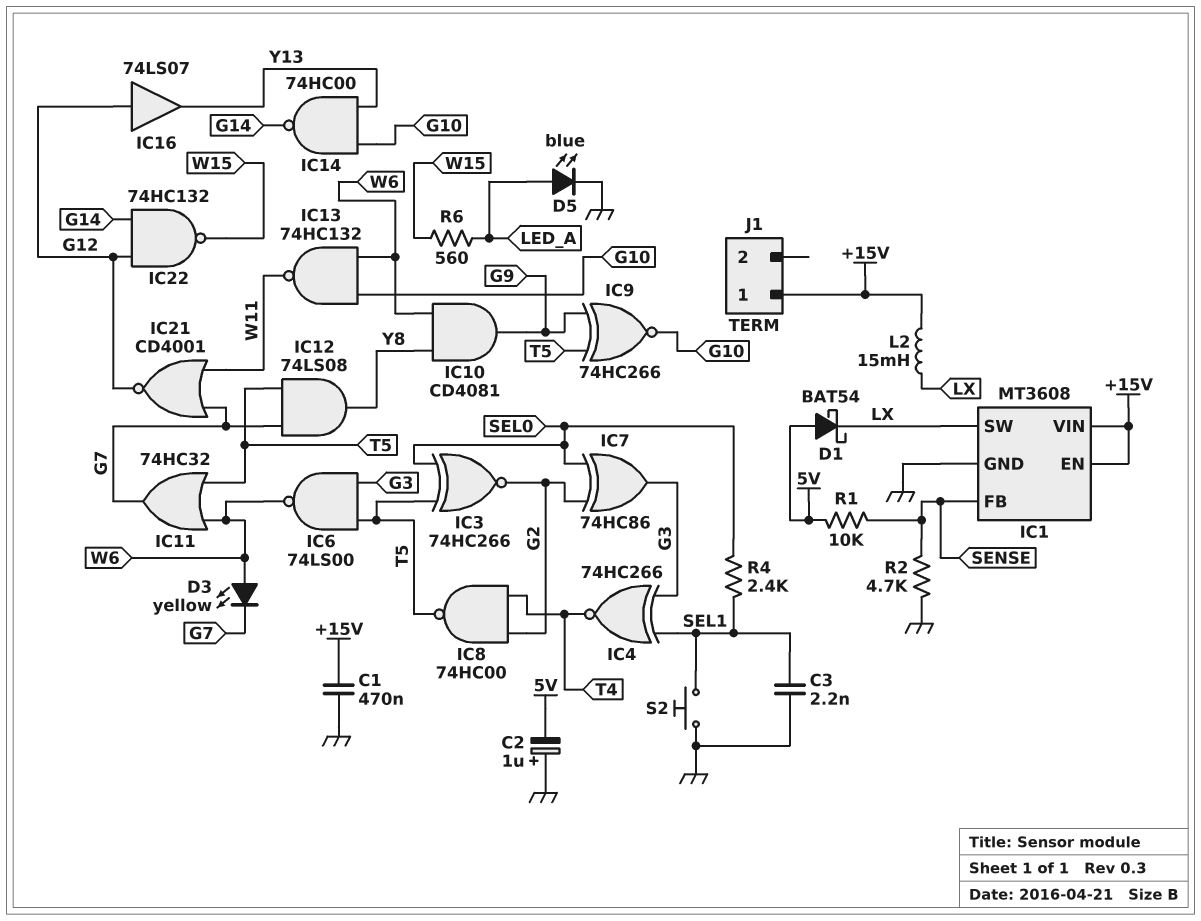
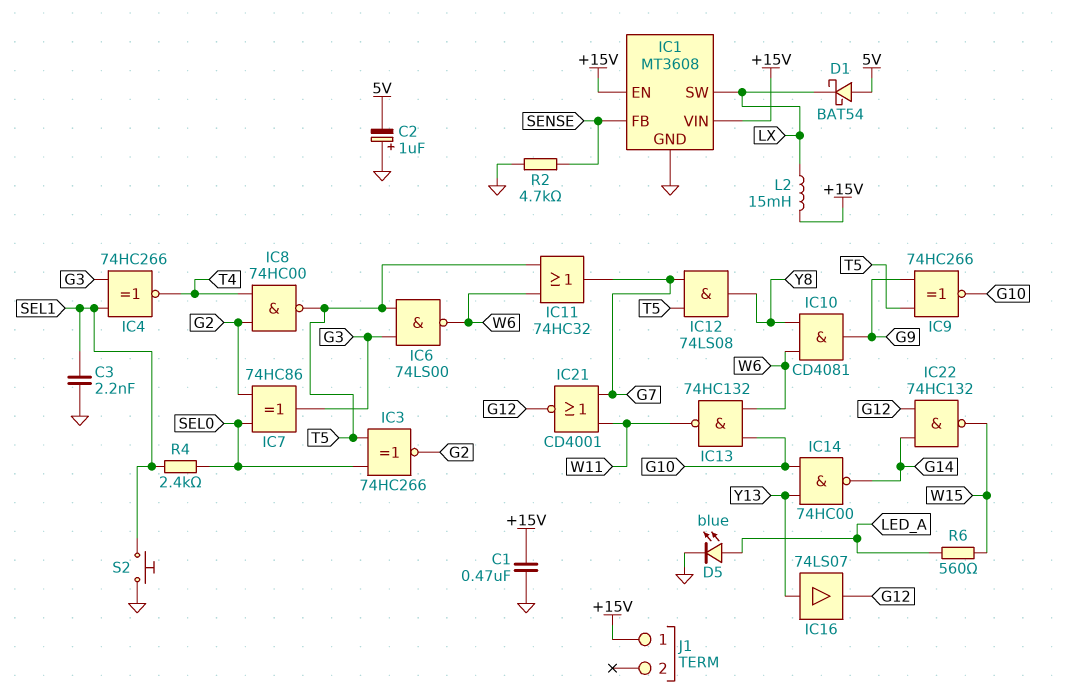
D3: LED yellow (A W6, K G7) -> none
IC16: buffer 74LS07 (in G12, out Y13) -> buffer 74LS07 (in Y13, out G12)
R1: 10k (5V, SENSE) -> none

